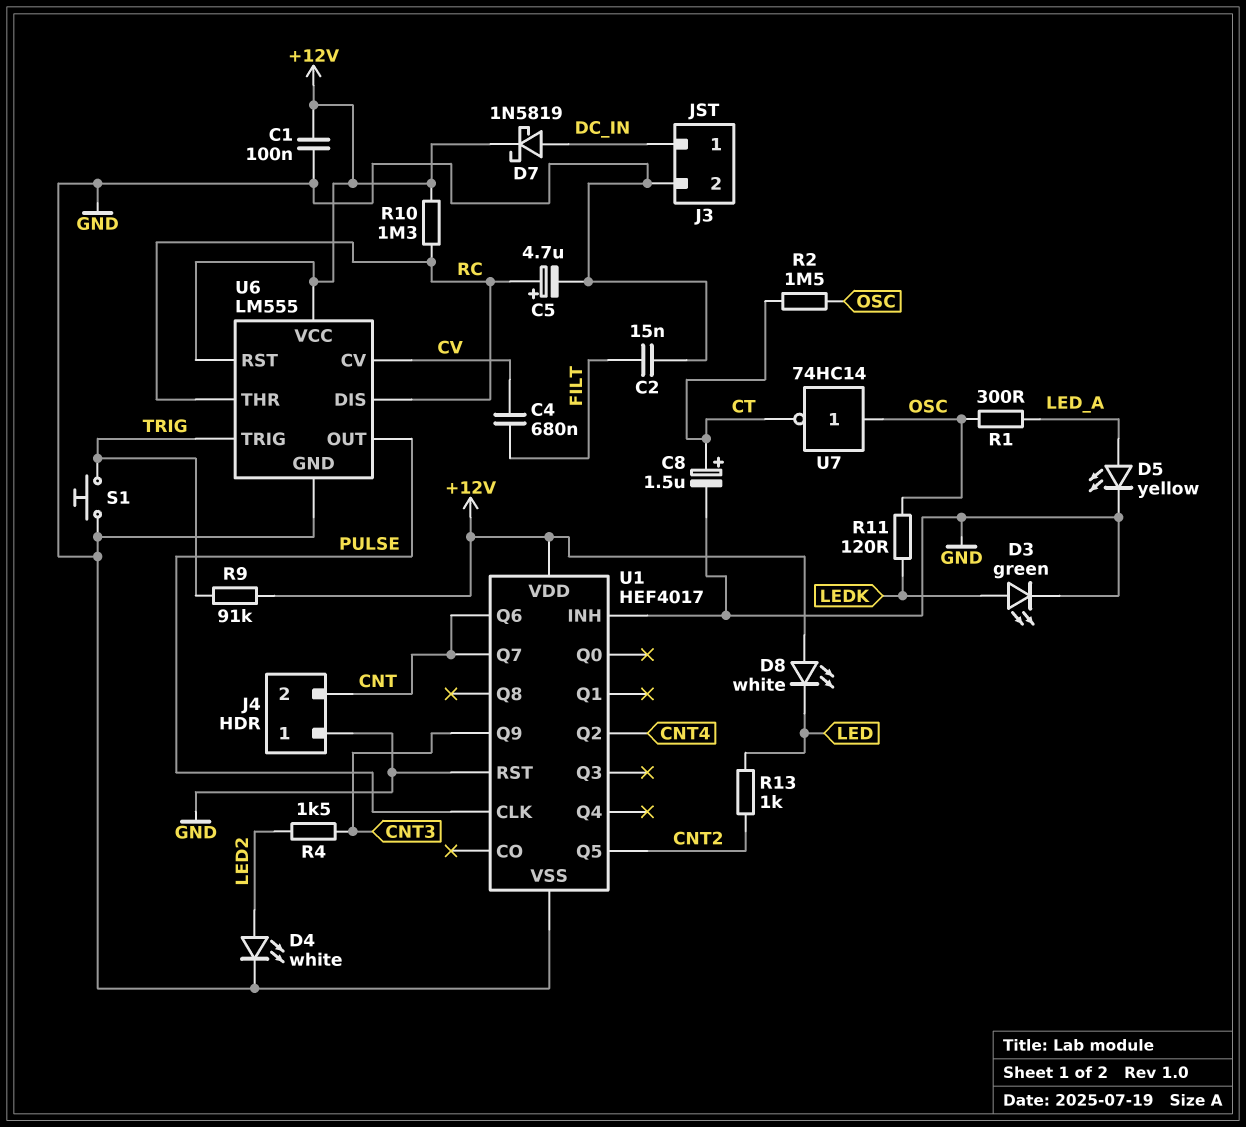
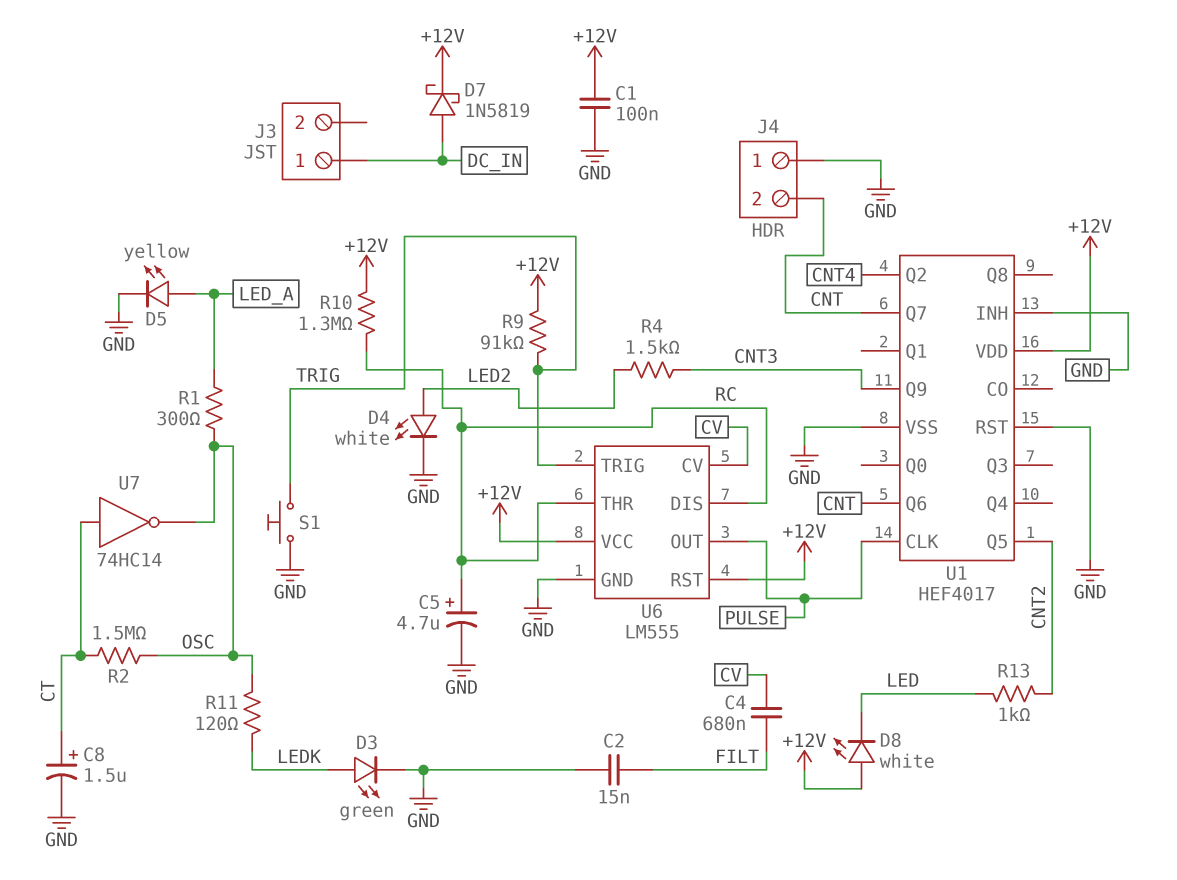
J3 pin 2: GND -> none
U7: NOT 74HC14 (in OSC, out CT) -> NOT 74HC14 (in CT, out OSC)

